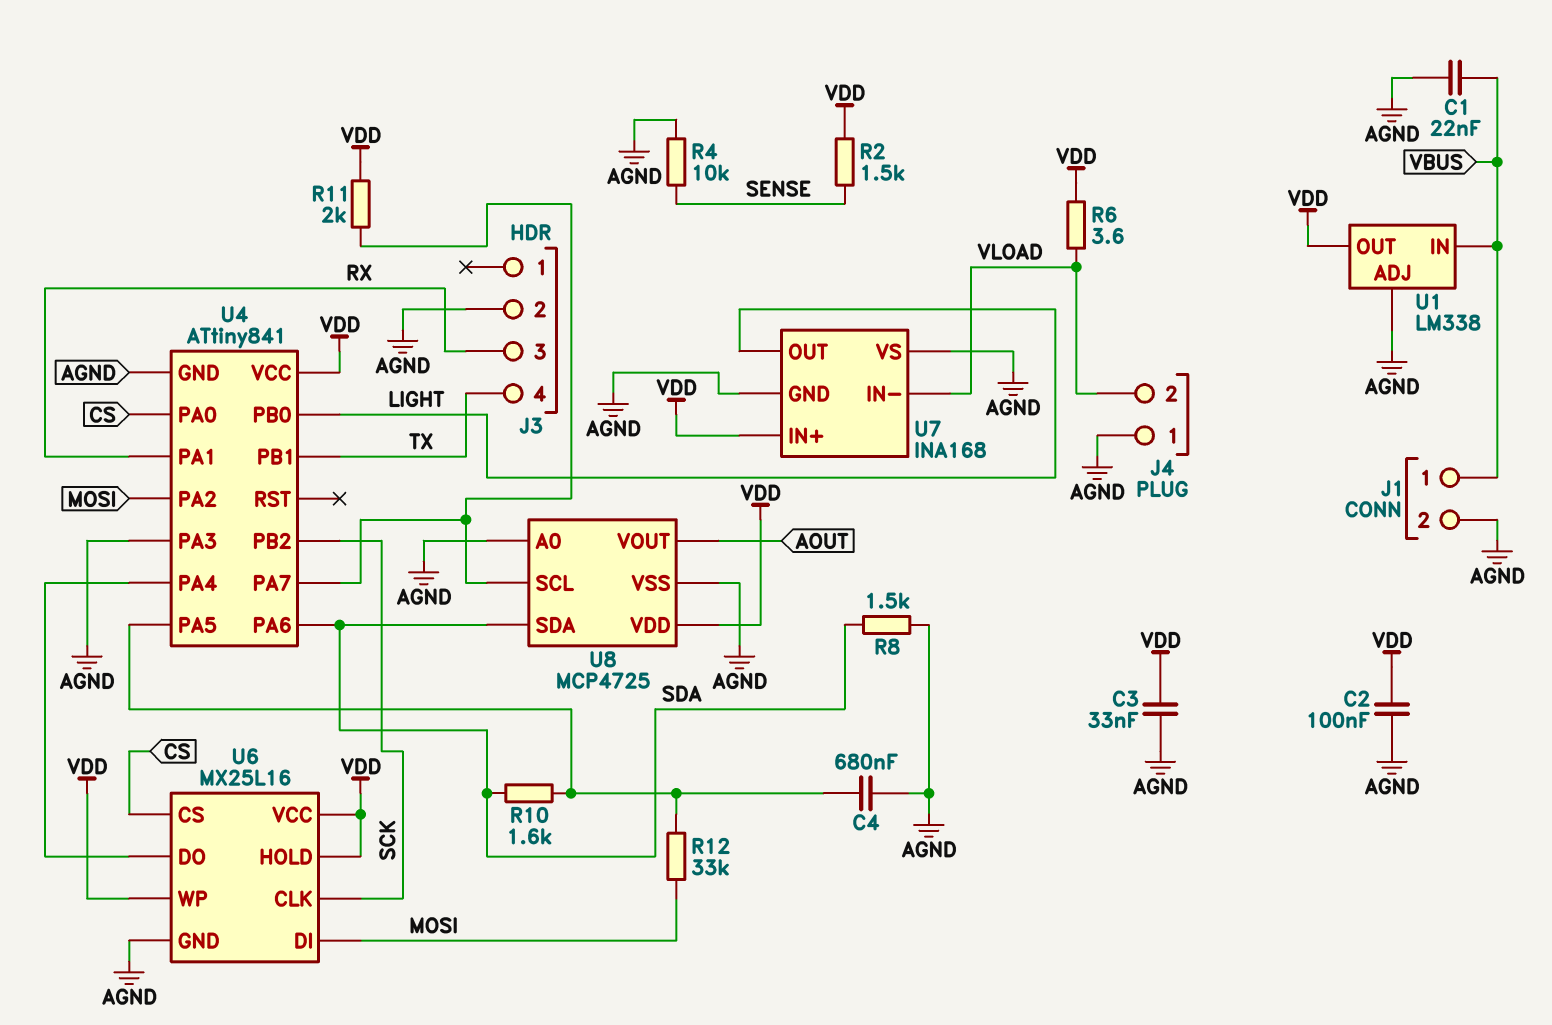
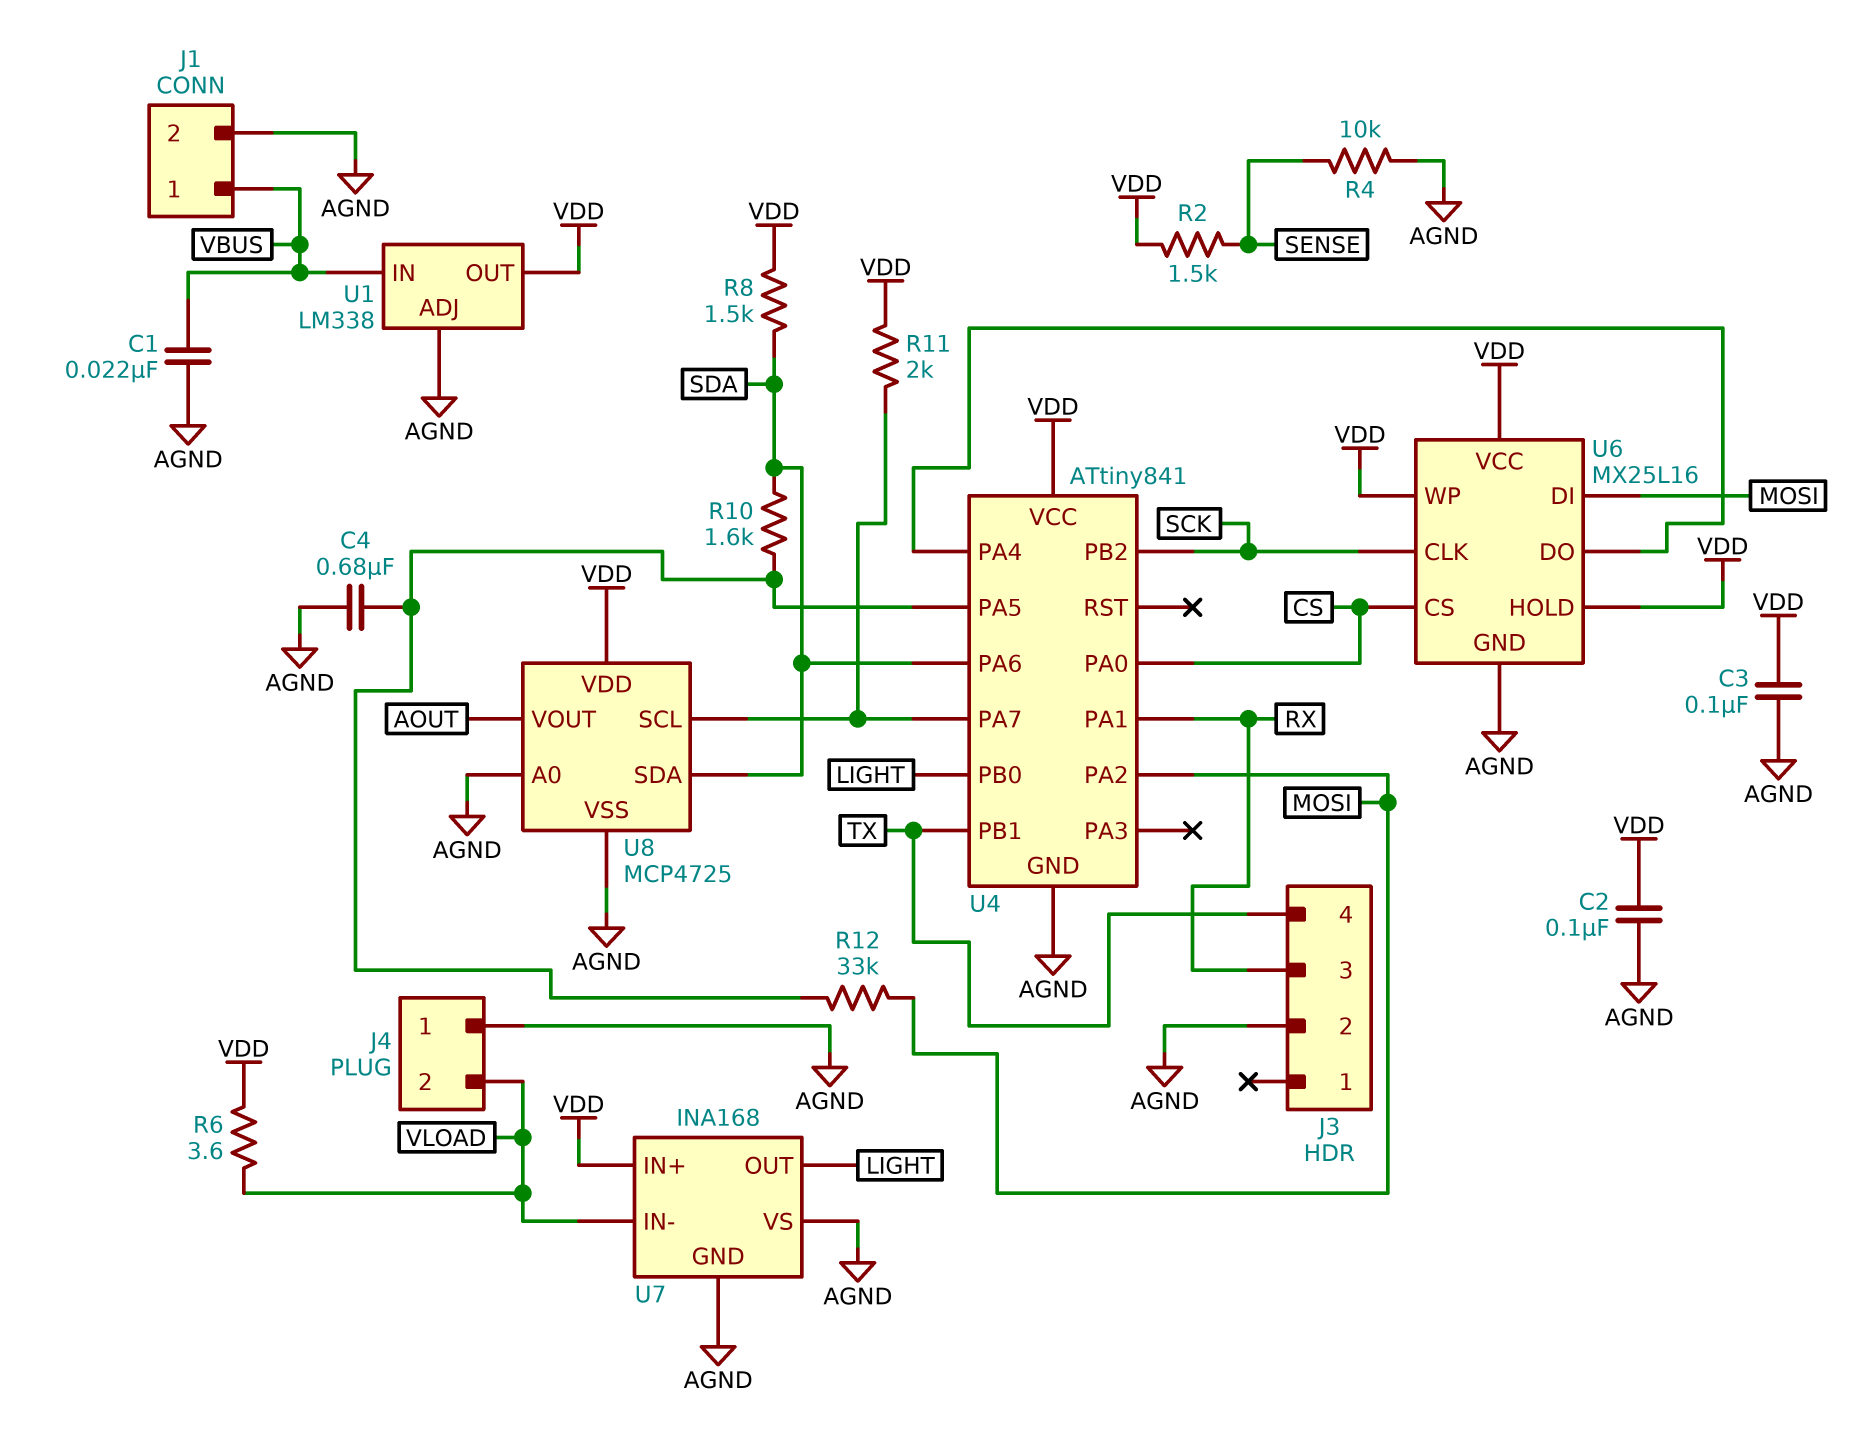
C3: 33nF (AGND, VDD) -> 100nF (AGND, VDD)
R8: 1.5k (AGND, SDA) -> 1.5k (SDA, VDD)
U4 pin PA3: AGND -> none

